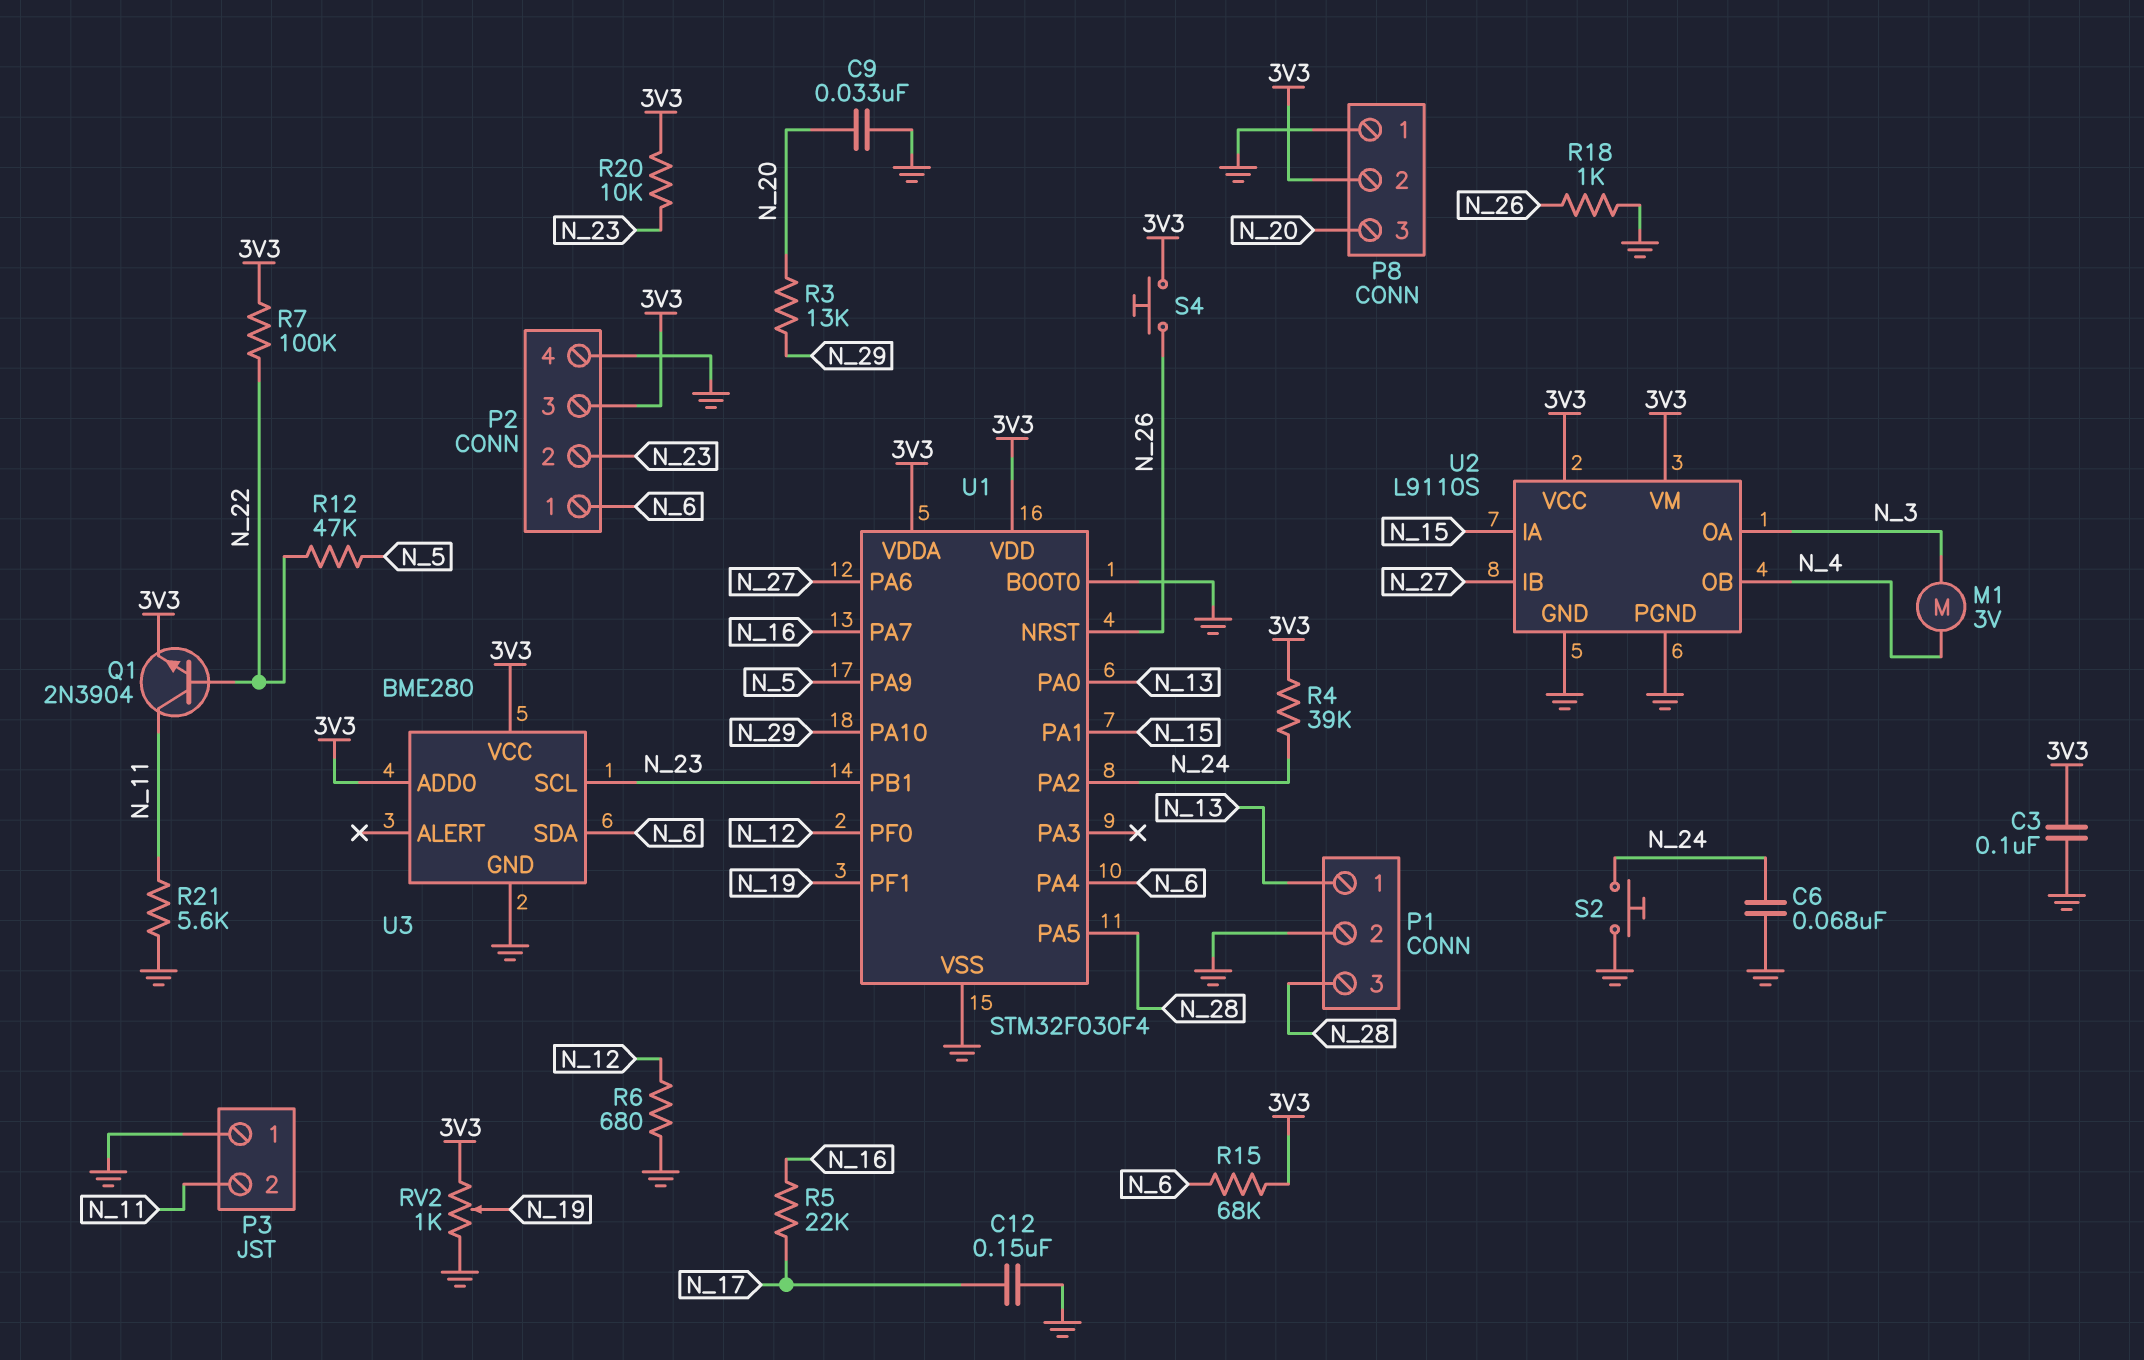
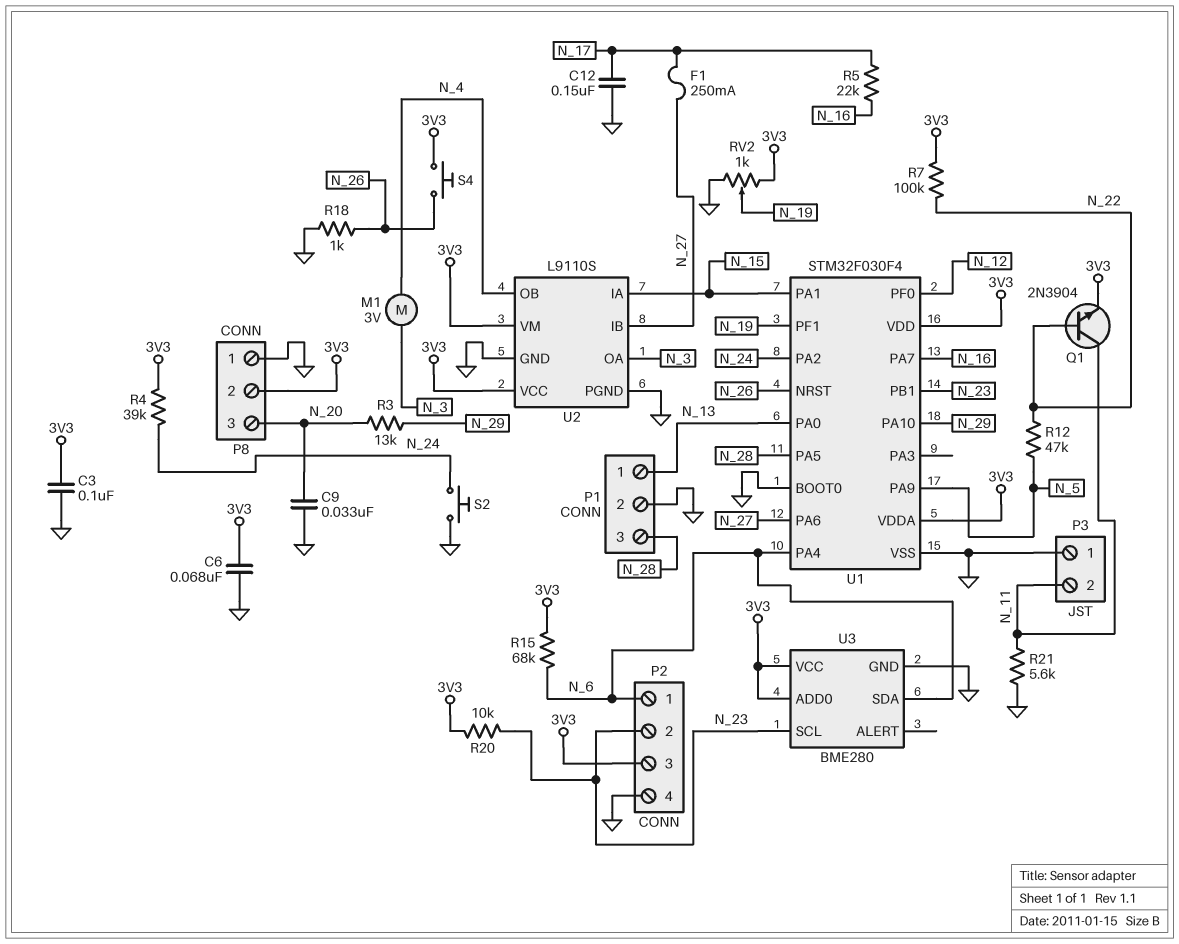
C6: 68nF (GND, N_24) -> 68nF (3V3, GND)
F1: none -> 250mA (N_17, N_27)
R6: 680 (GND, N_12) -> none

